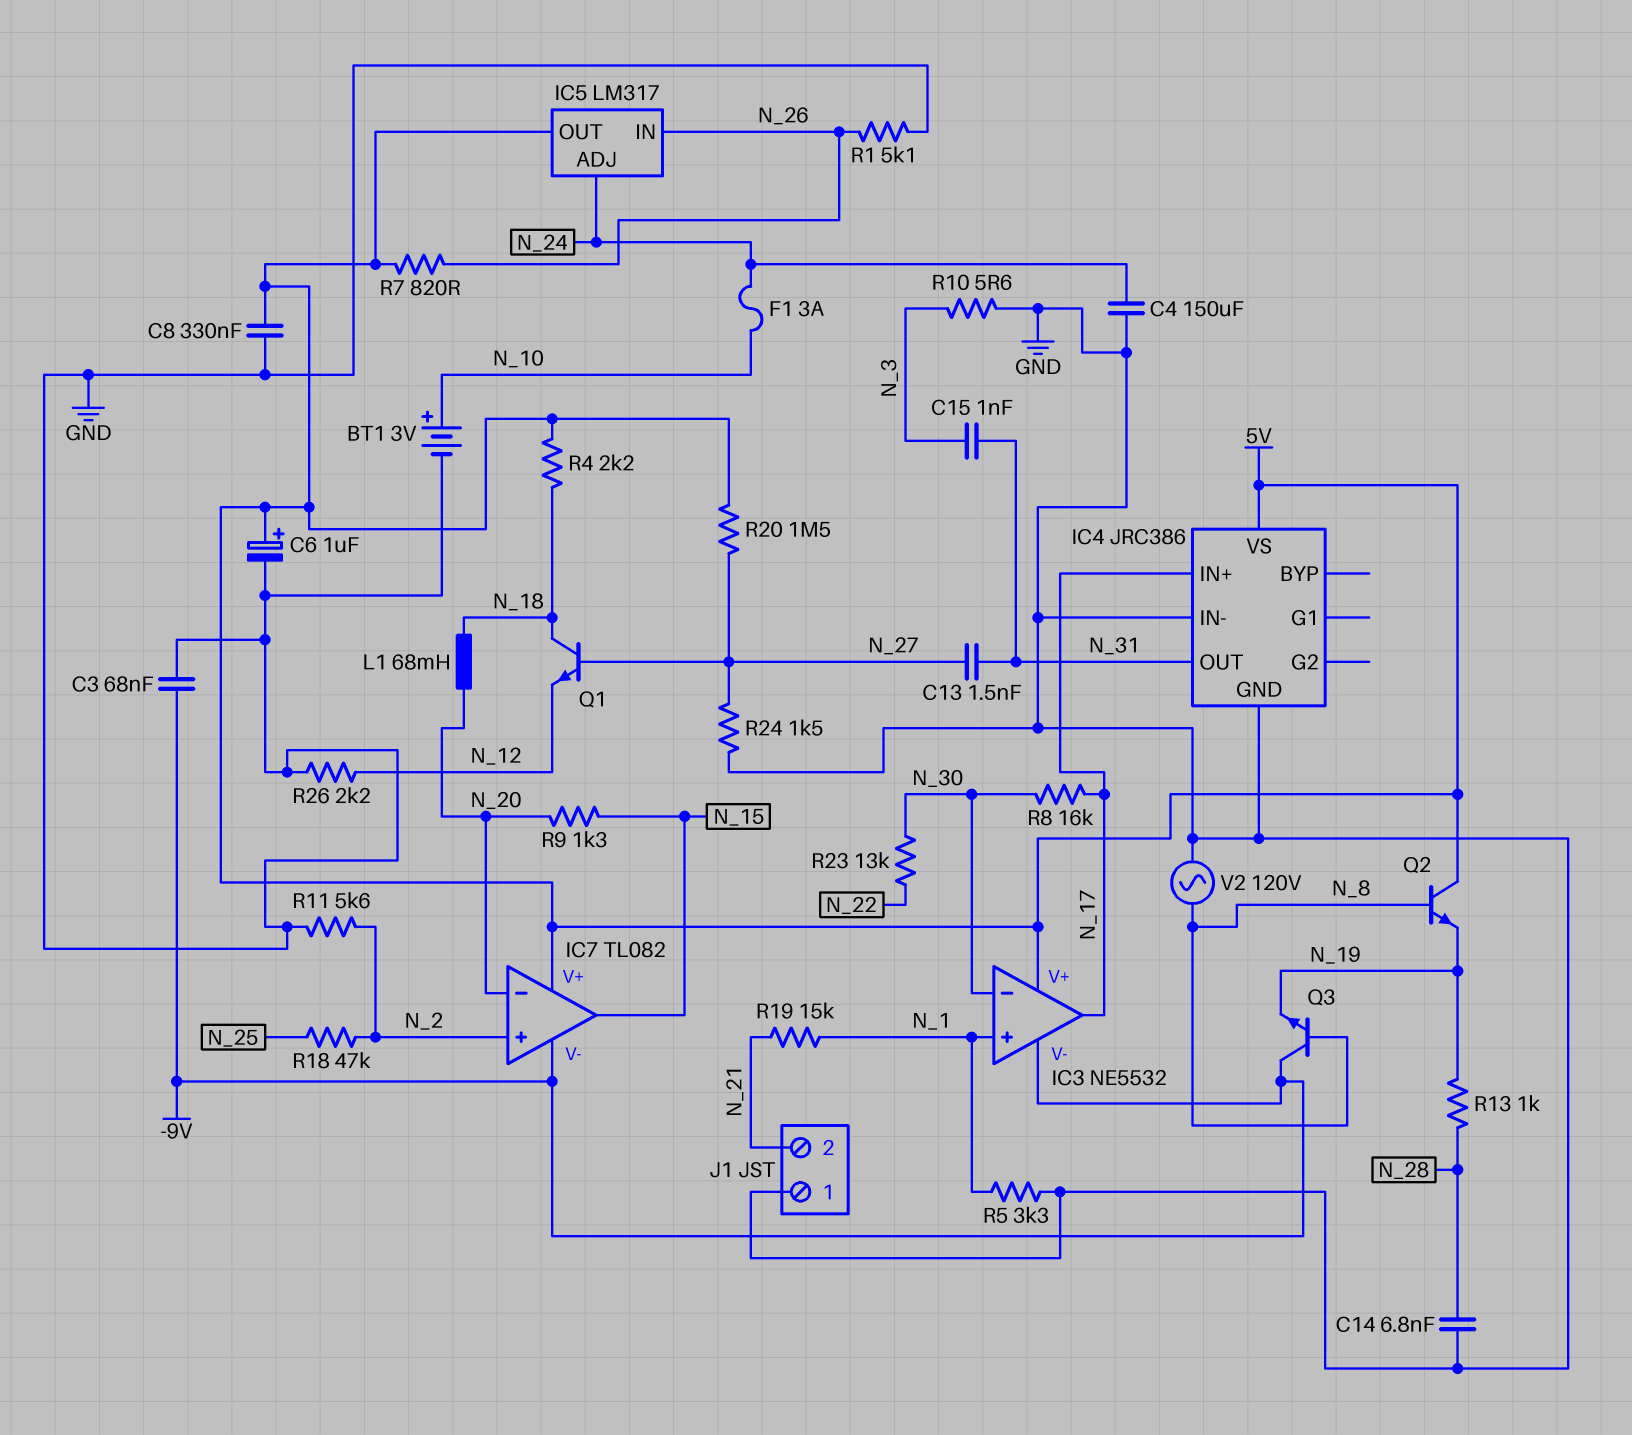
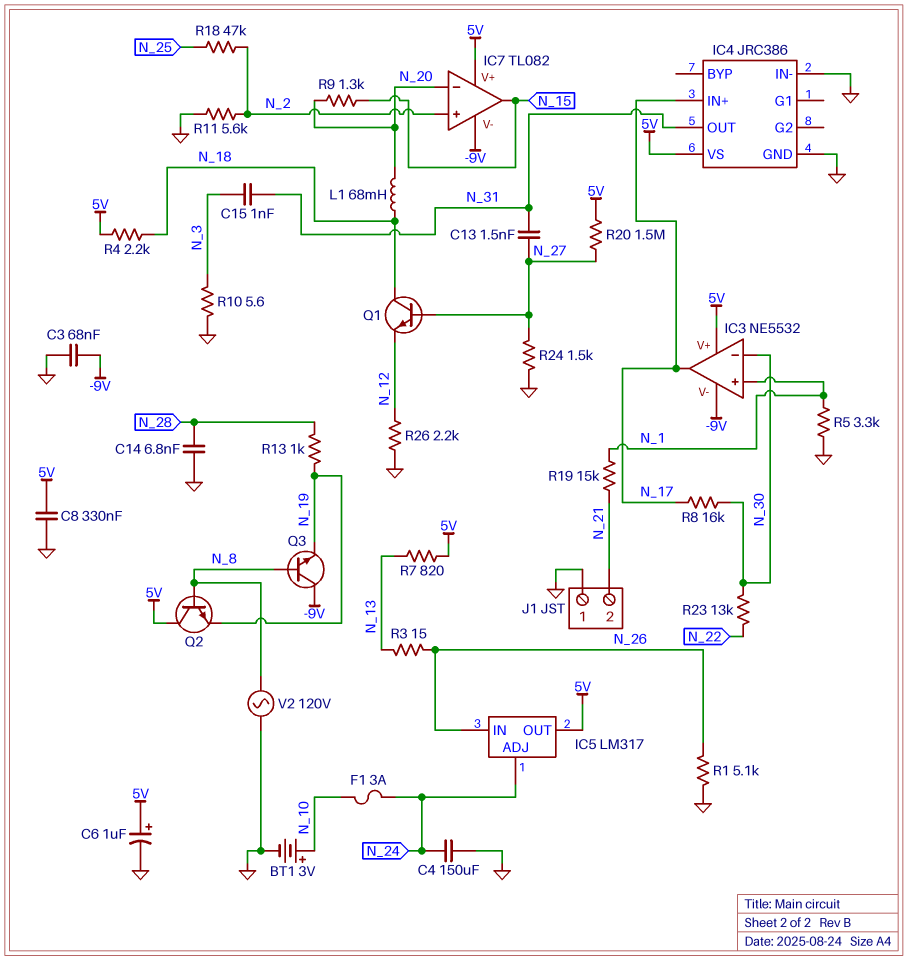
R3: none -> 15 (N_13, N_26)
R7: 820 (5V, N_26) -> 820 (5V, N_13)

